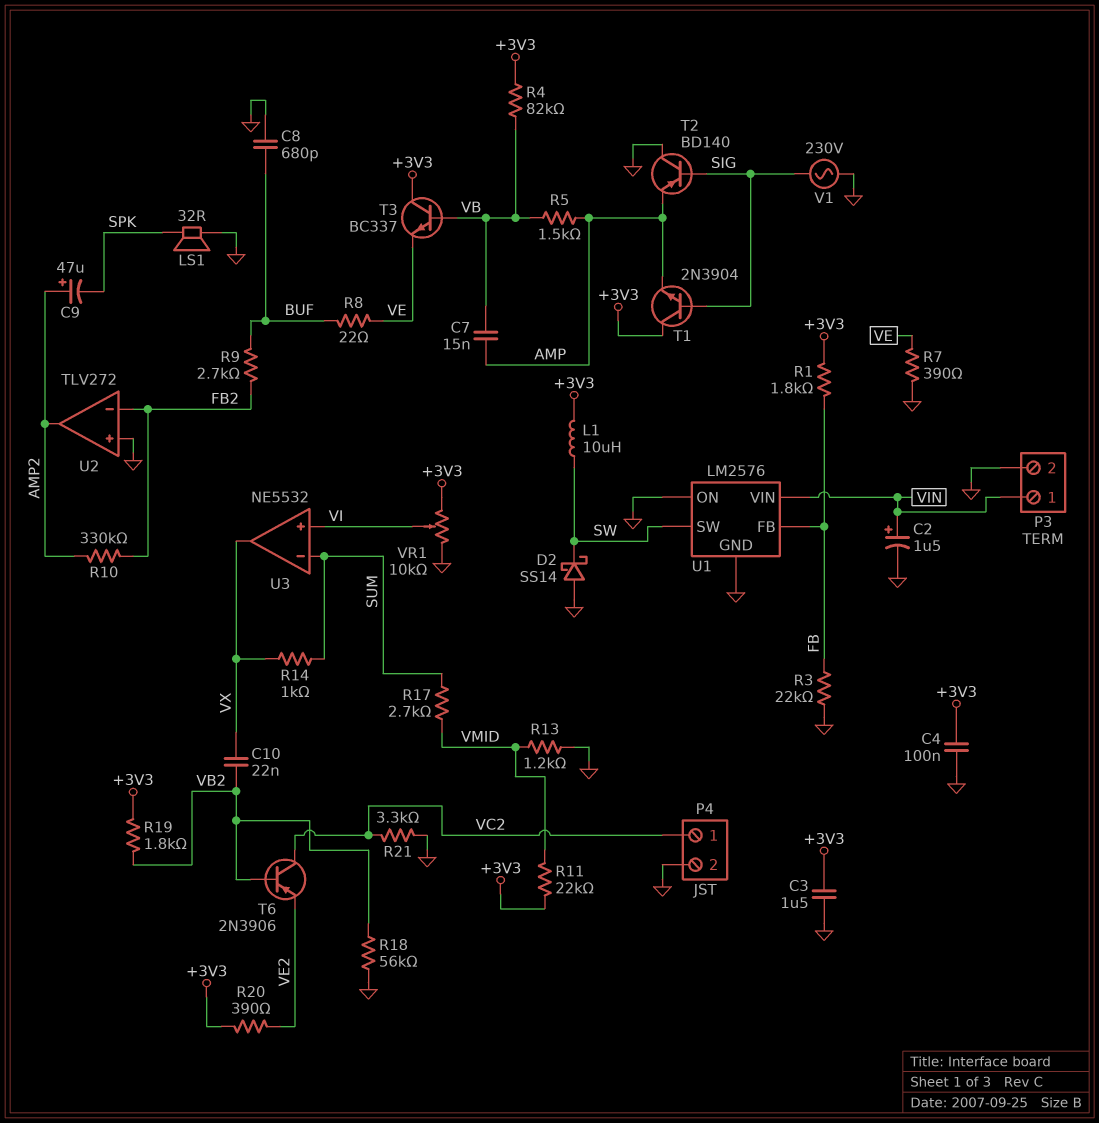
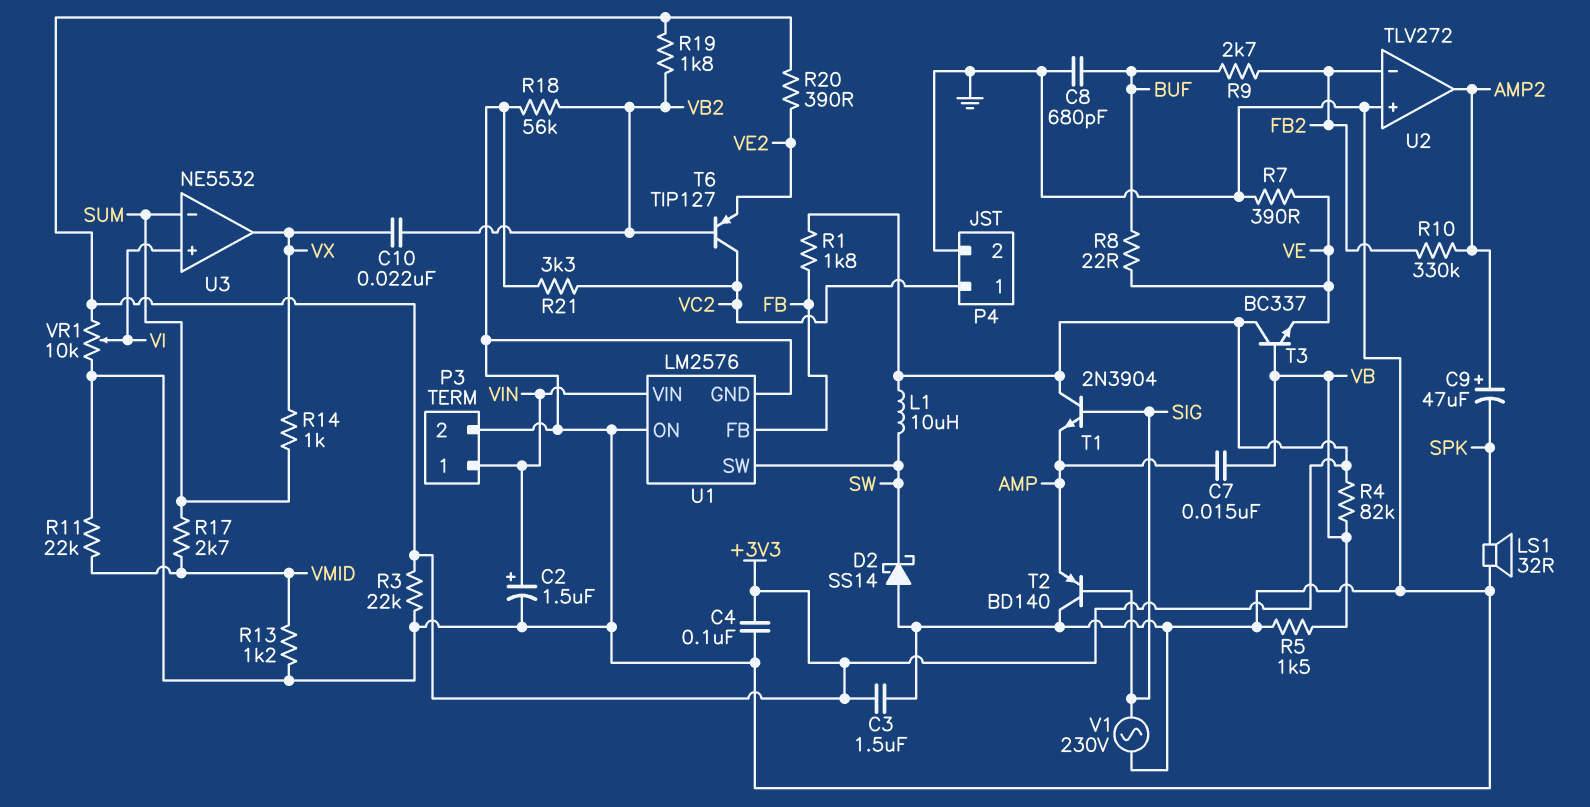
R3: 22k (FB, GND) -> 22k (+3V3, GND)
R5: 1.5k (AMP, VB) -> 1.5k (GND, VB)
R11: 22k (+3V3, VMID) -> 22k (GND, VMID)
T6: PNP 2N3906 (B VB2, C VC2, E VE2) -> PNP TIP127 (B VB2, C VC2, E VE2)

